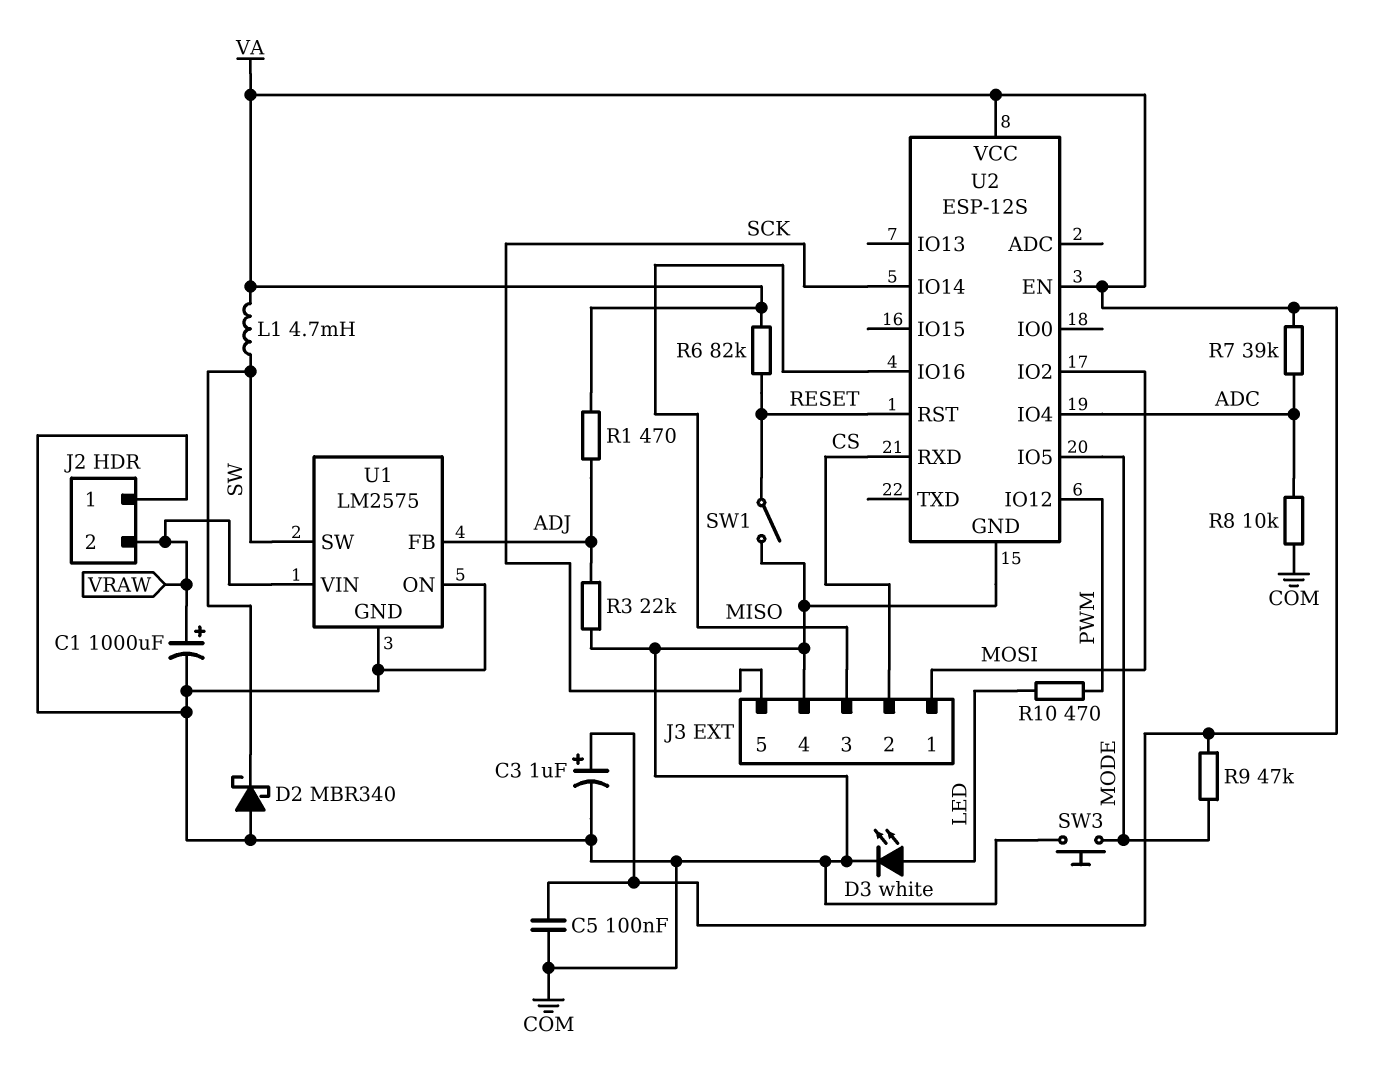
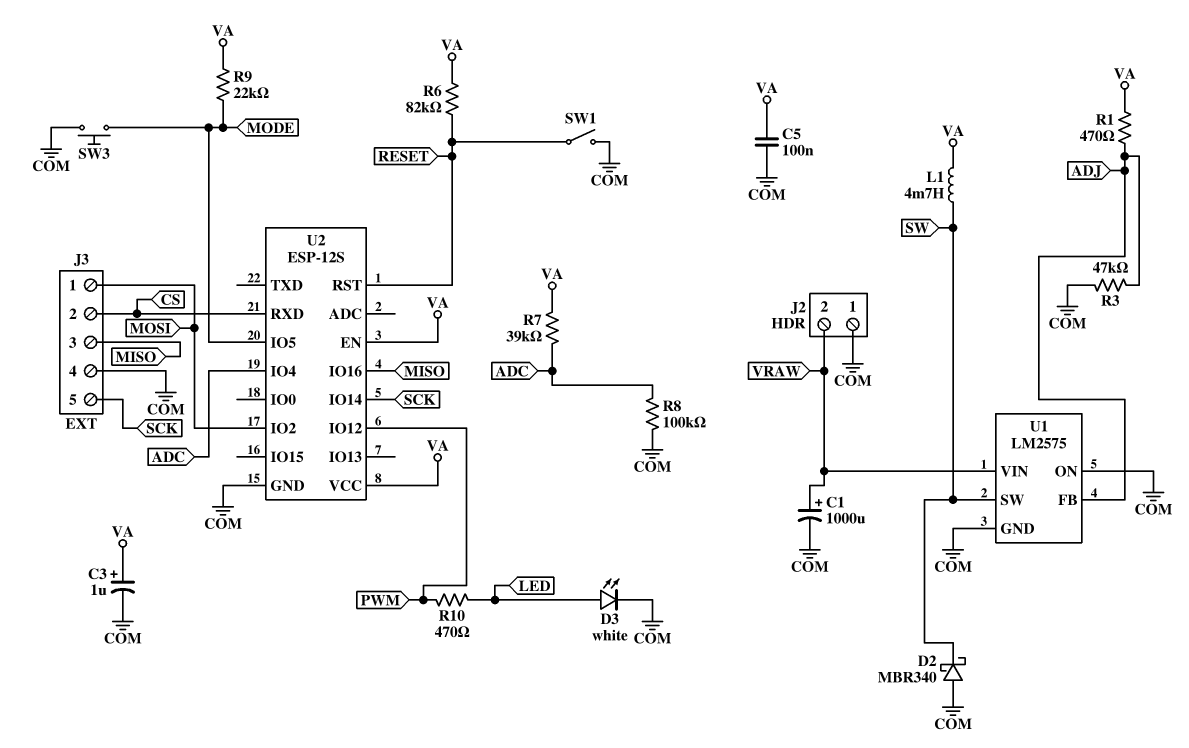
R3: 22k (ADJ, COM) -> 47k (ADJ, COM)
R8: 10k (ADC, COM) -> 100k (ADC, COM)
R9: 47k (MODE, VA) -> 22k (MODE, VA)

